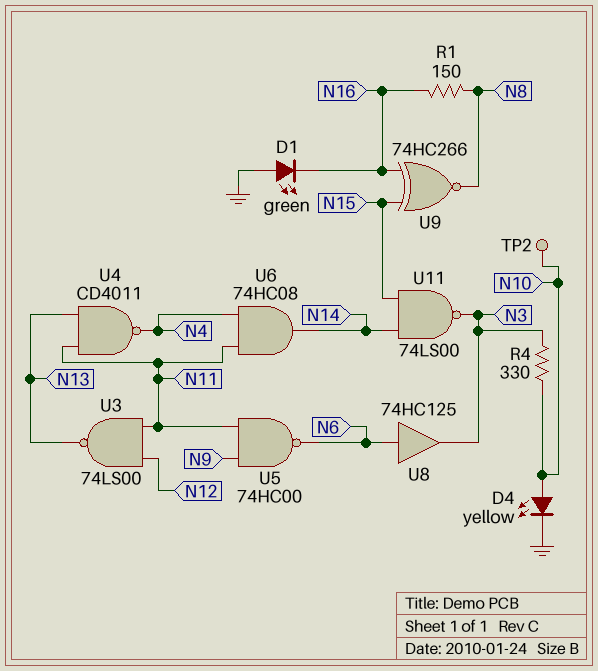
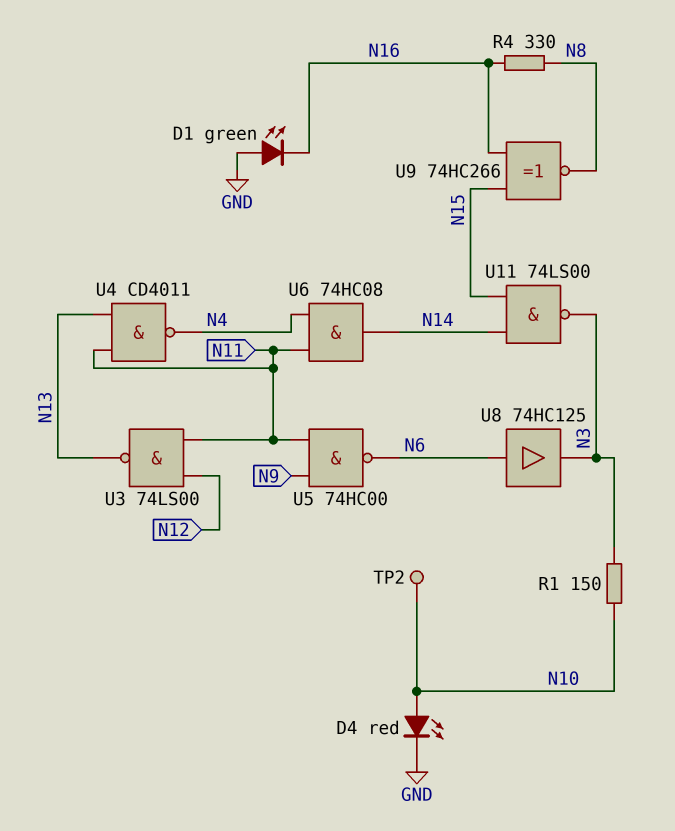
D4: LED yellow (A N10, K GND) -> LED red (A N10, K GND)
R1: 150 (N8, N16) -> 150 (N3, N10)
R4: 330 (N3, N10) -> 330 (N8, N16)

